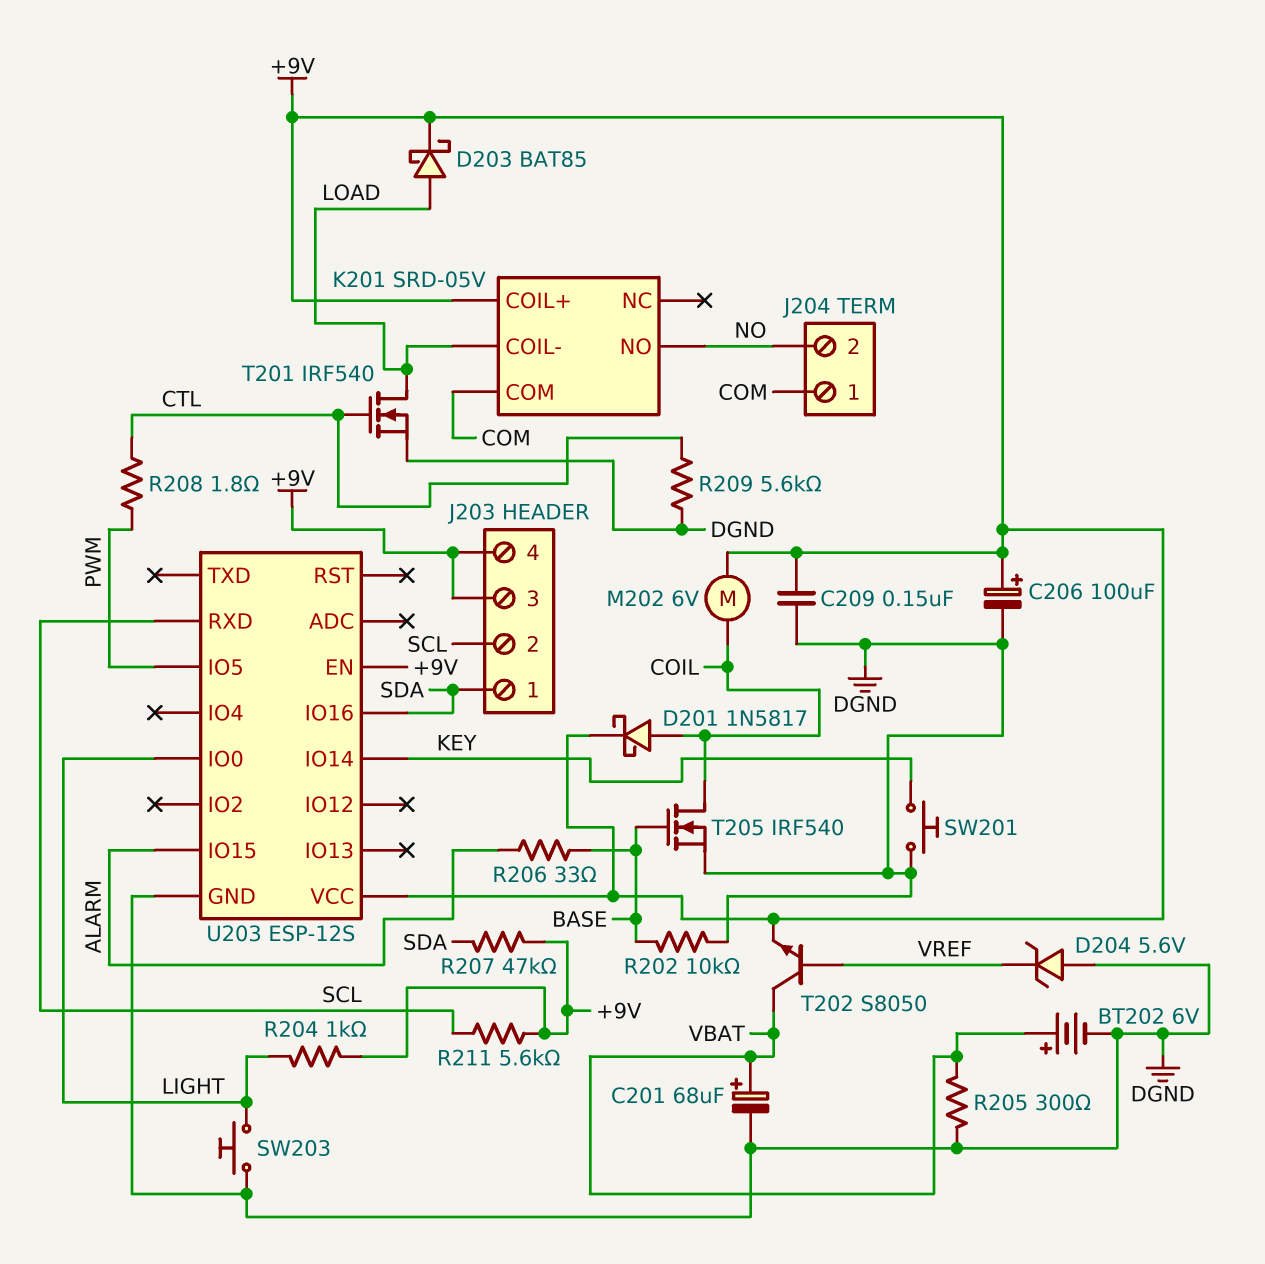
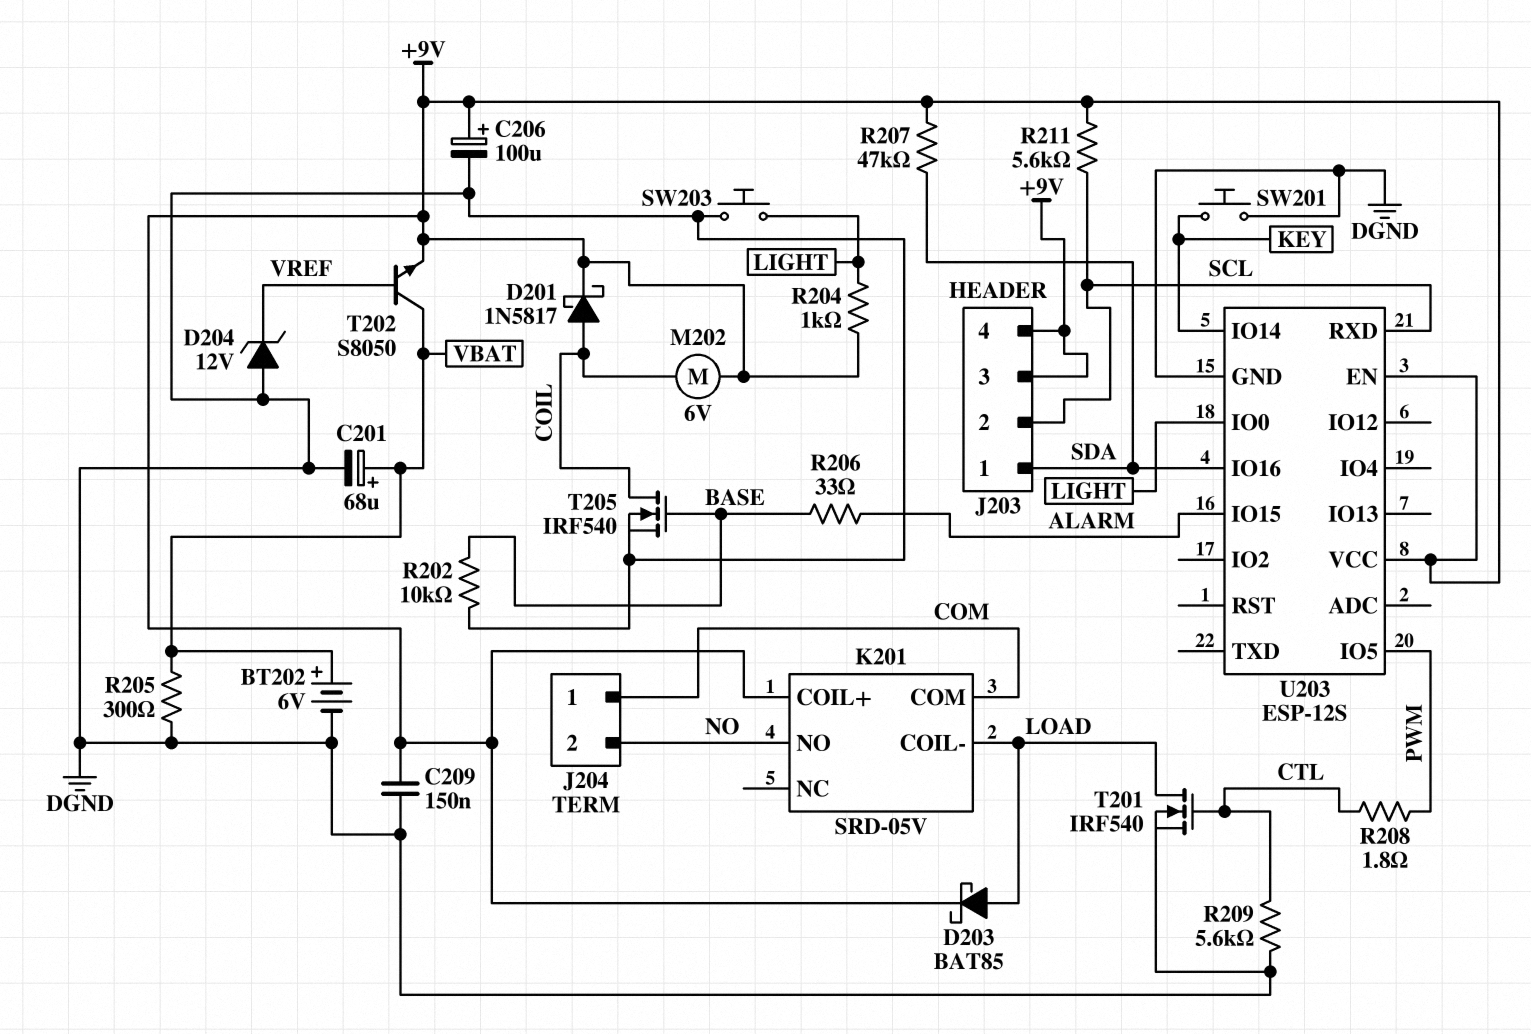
D204: zener 5.6V (A DGND, K VREF) -> zener 12V (A DGND, K VREF)

